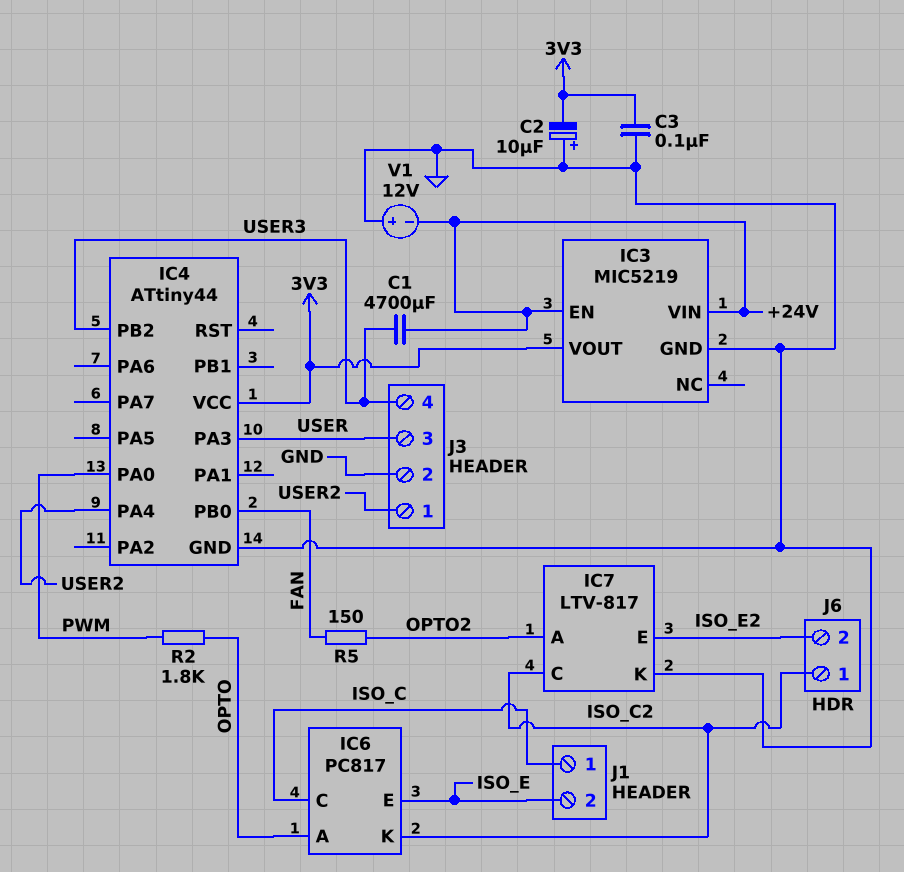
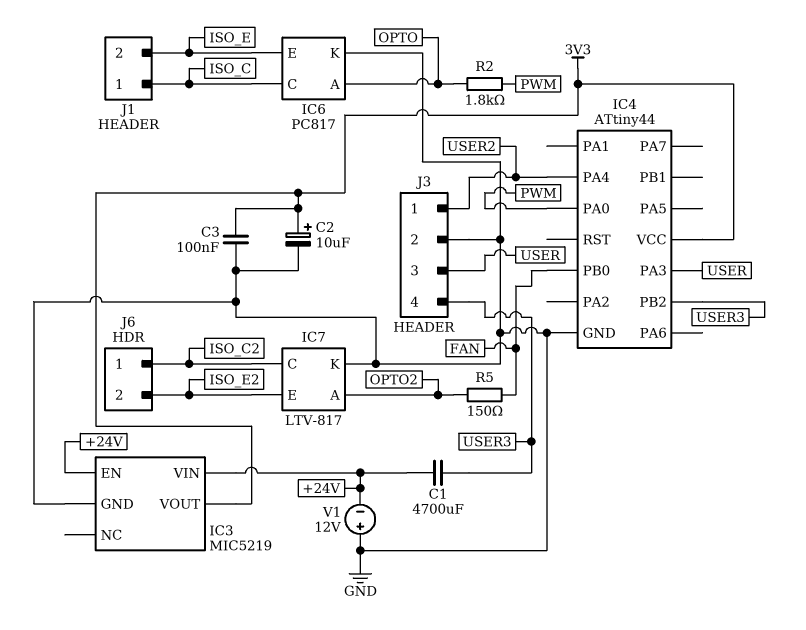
C2: 10uF (plus GND, minus 3V3) -> 10uF (plus 3V3, minus GND)
IC6 pin K: ISO_C2 -> GND

